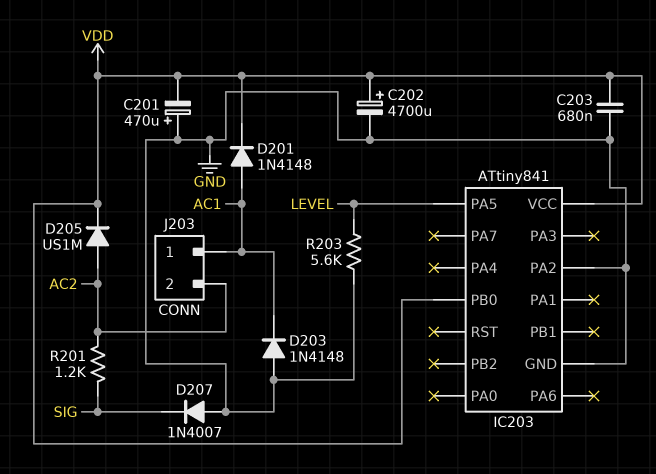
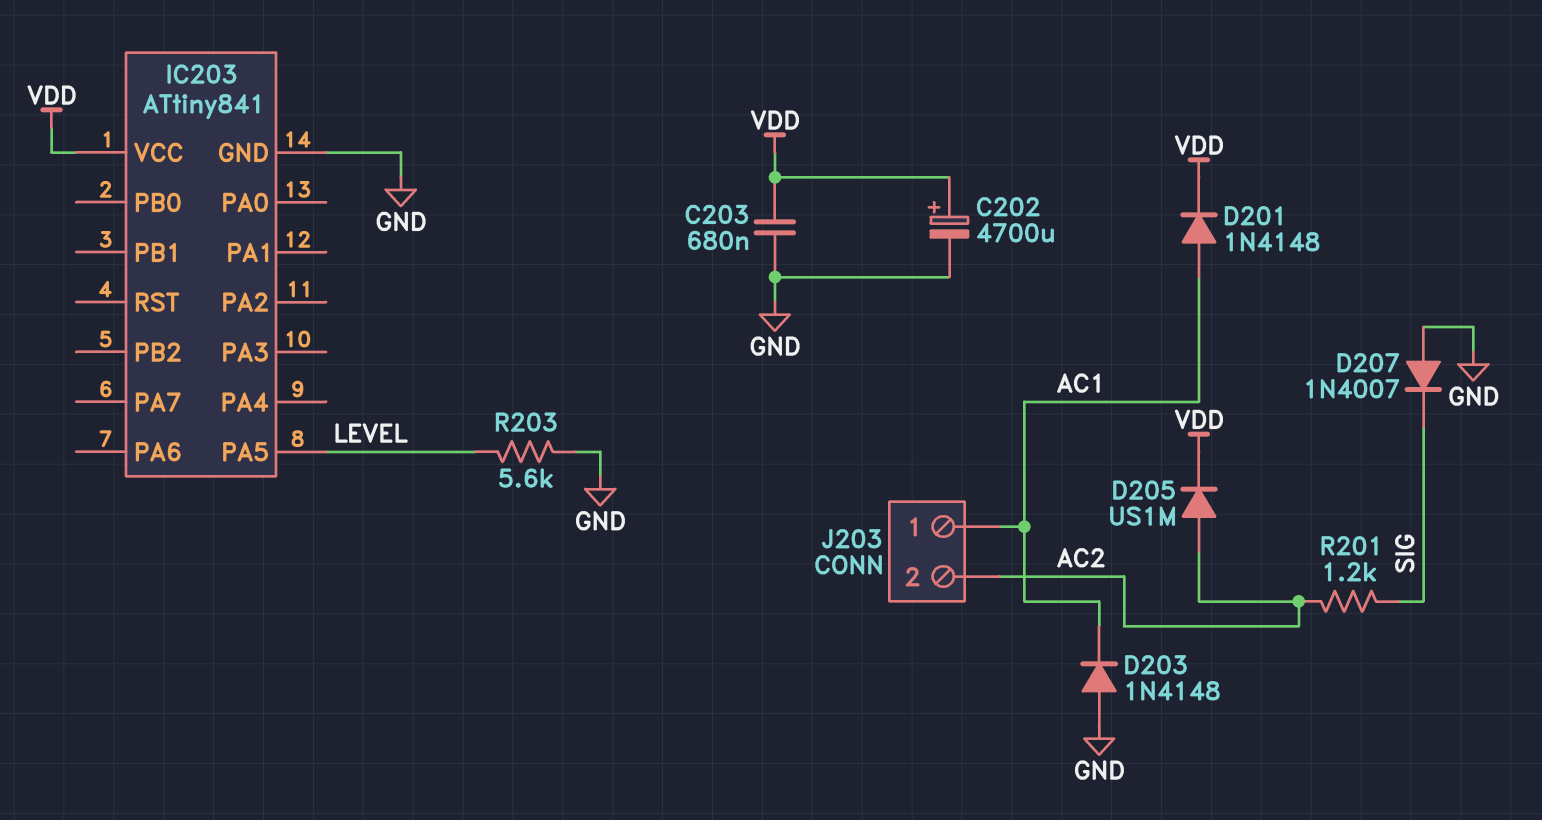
C201: 470uF (plus GND, minus VDD) -> none
IC203 pin PA2: GND -> none
IC203 pin PB0: VDD -> none

